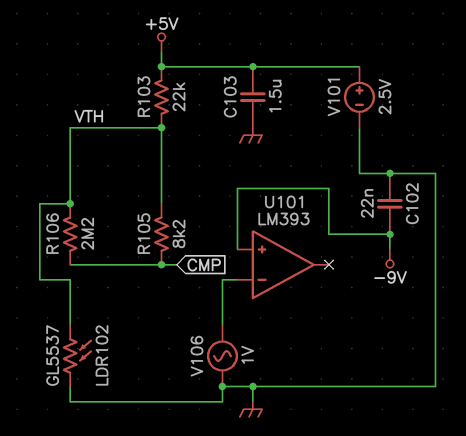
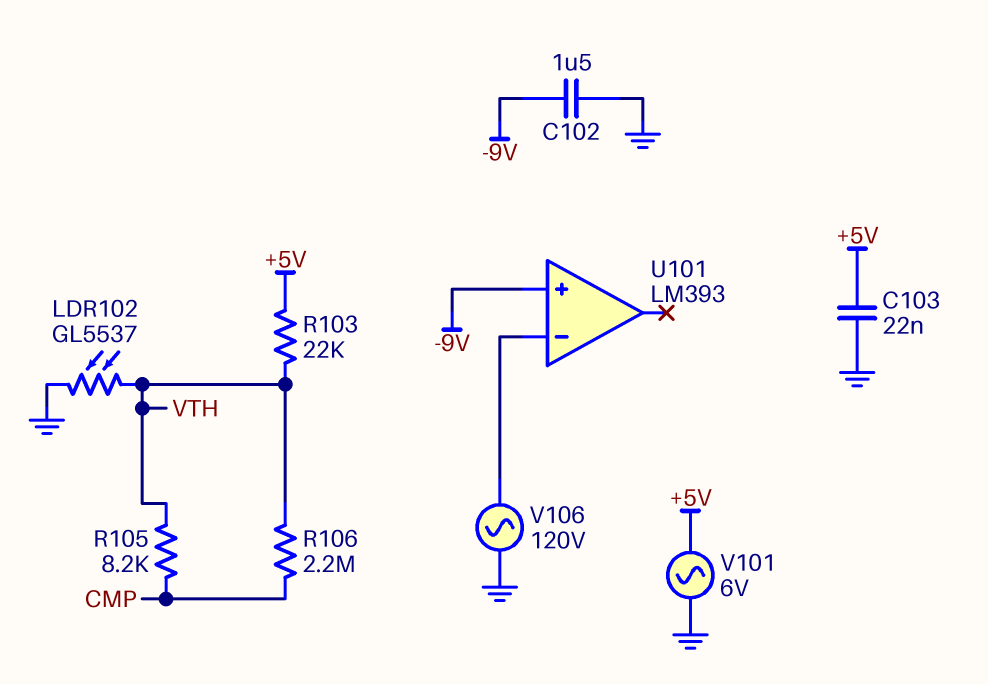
C102: 22nF (-9V, GND) -> 1.5uF (-9V, GND)
C103: 1.5uF (+5V, GND) -> 22nF (+5V, GND)
V101: 2.5V (plus +5V, minus GND) -> AC 6V (+5V, GND)
V106: AC 1V (GND, U101/in-) -> AC 120V (GND, U101/in-)

